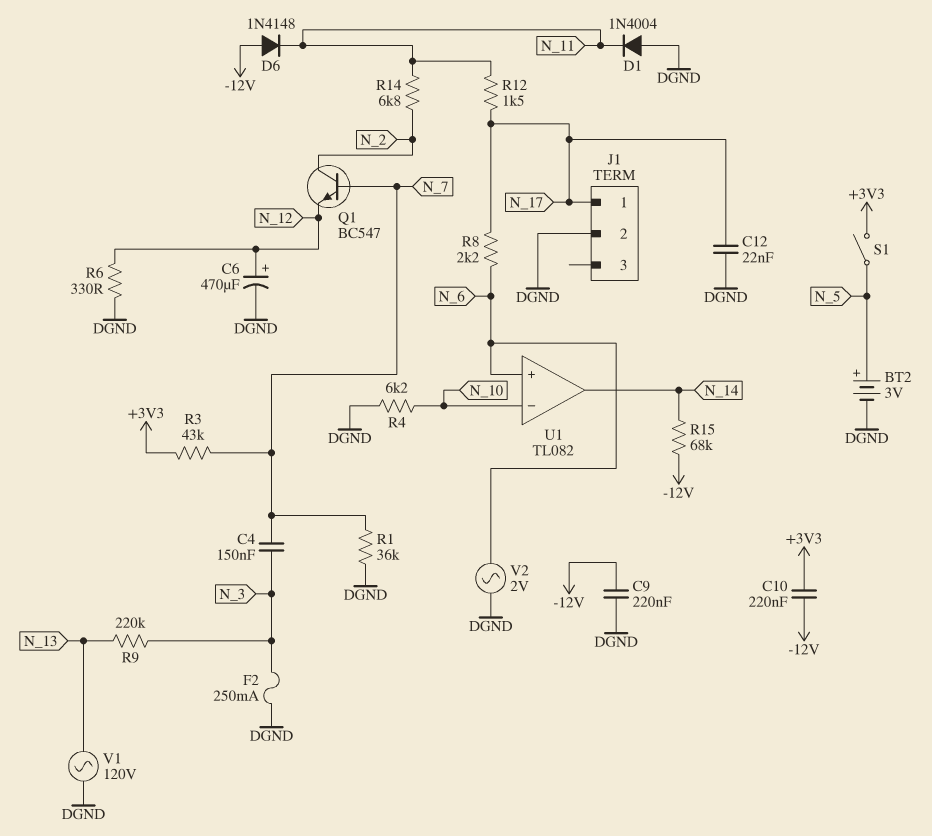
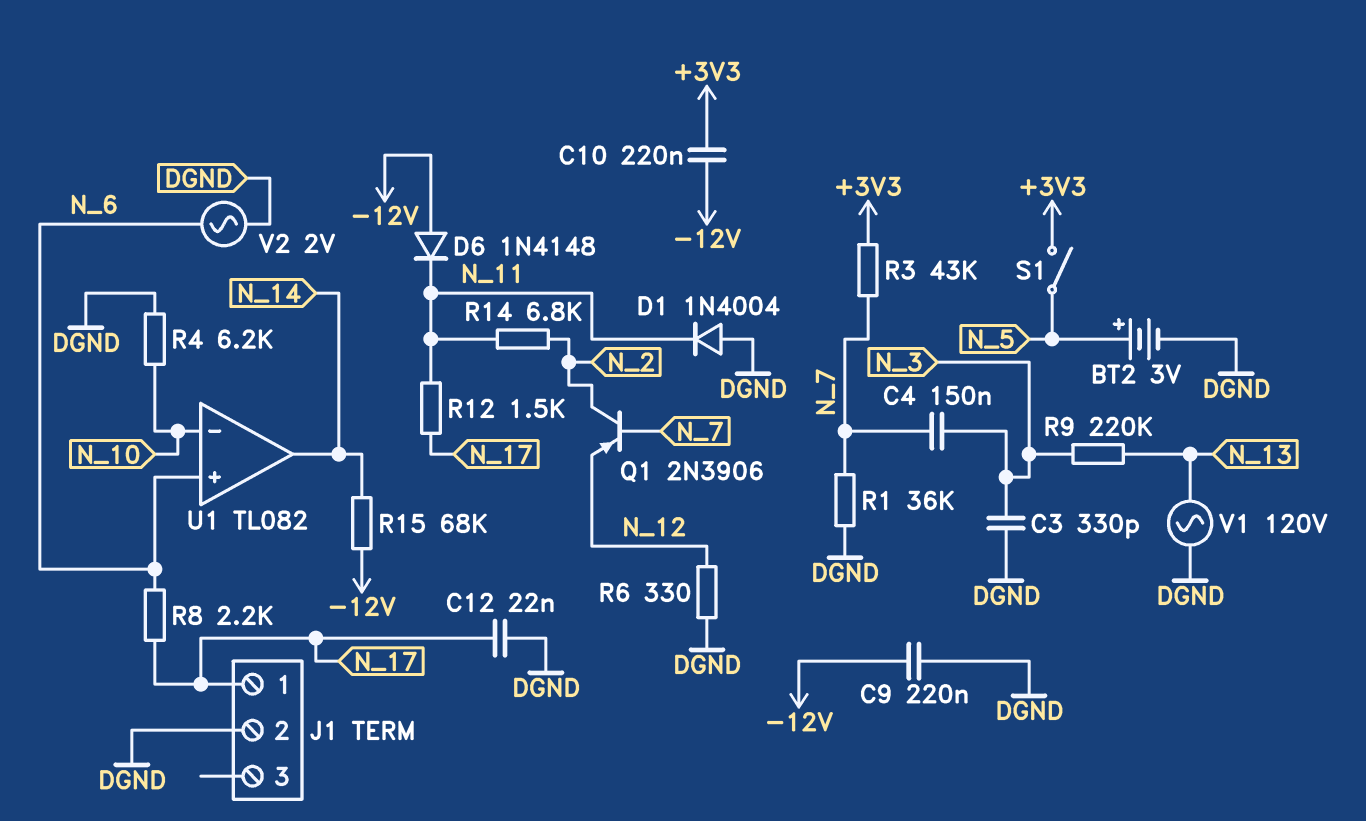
C3: none -> 330pF (DGND, N_3)
C6: 470uF (plus N_12, minus DGND) -> none
F2: 250mA (DGND, N_3) -> none
Q1: NPN BC547 (B N_7, C N_2, E N_12) -> PNP 2N3906 (B N_7, C N_2, E N_12)

